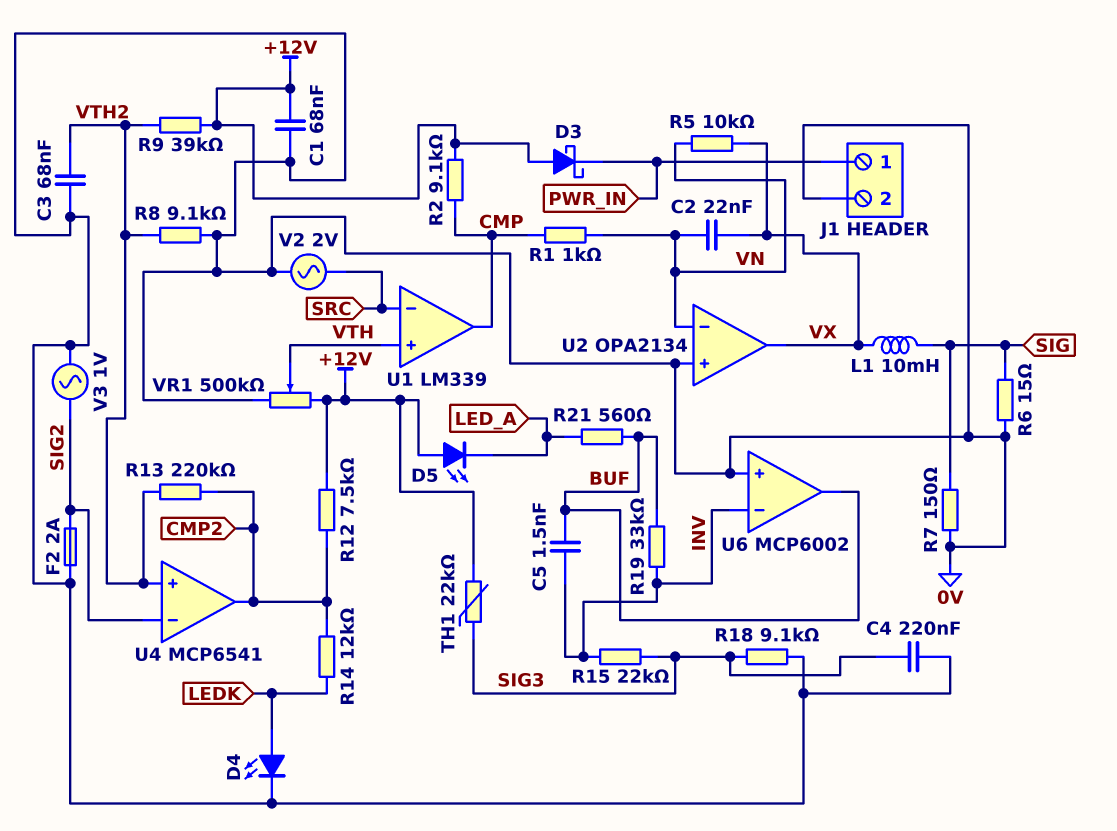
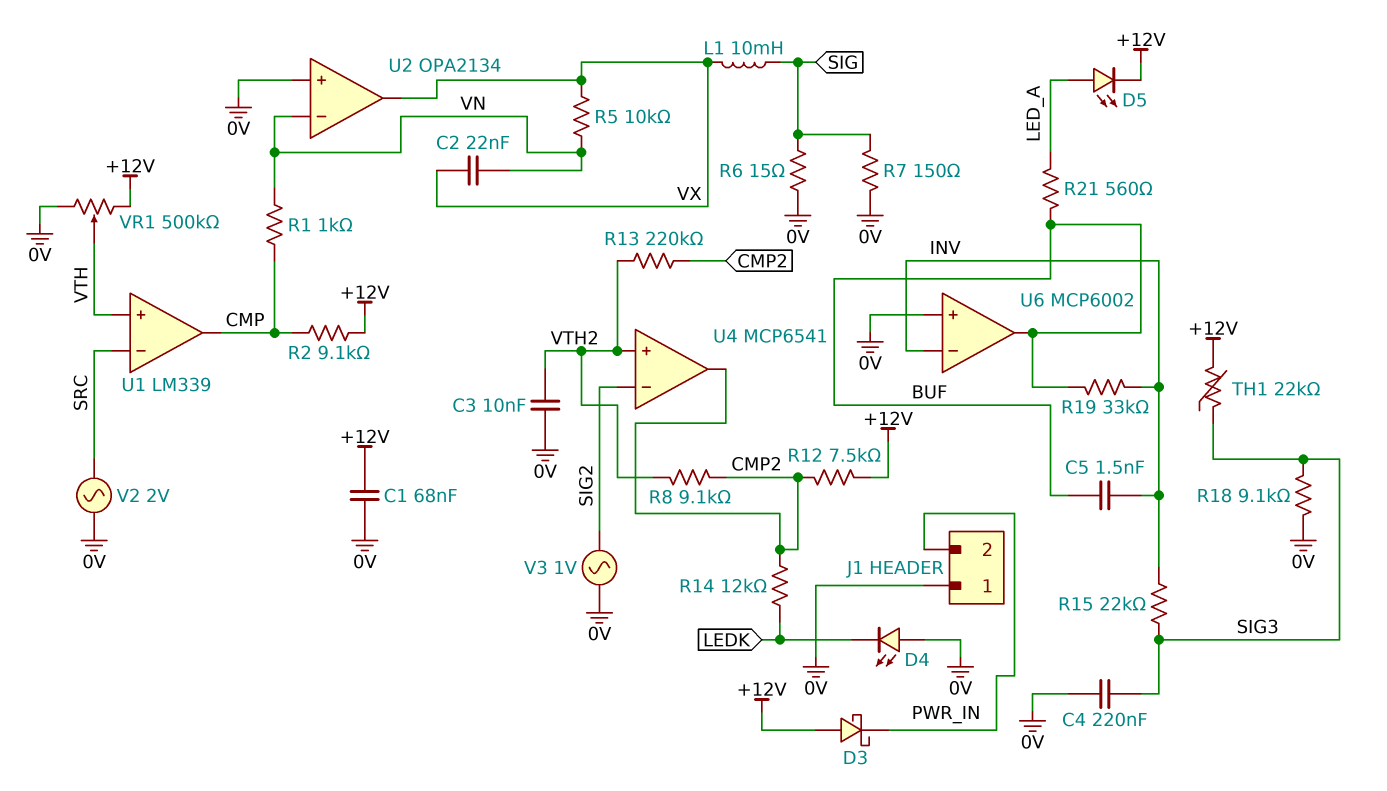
C3: 68nF (0V, VTH2) -> 10nF (0V, VTH2)
D4: LED (A LEDK, K 0V) -> LED (A 0V, K LEDK)
D5: LED (A +12V, K LED_A) -> LED (A LED_A, K +12V)
F2: 2A (0V, SIG2) -> none
J1 pin 1: PWR_IN -> 0V
J1 pin 2: 0V -> PWR_IN
R8: 9.1k (0V, VTH2) -> 9.1k (CMP2, VTH2)
R9: 39k (+12V, VTH2) -> none

